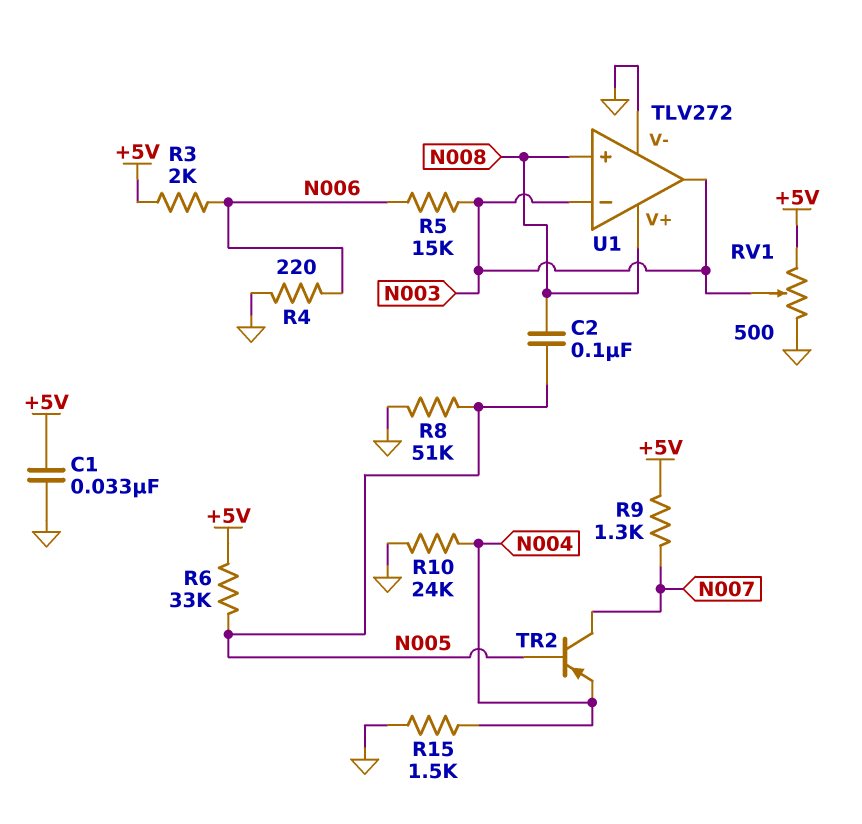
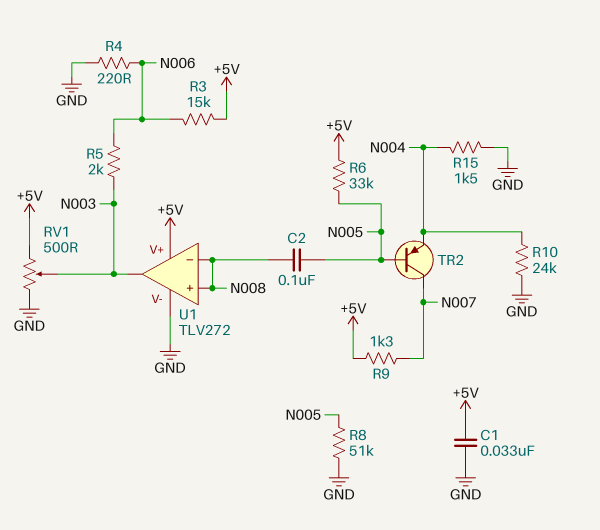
R3: 2k (+5V, N006) -> 15k (+5V, N006)
R5: 15k (N003, N006) -> 2k (N003, N006)
U1 pin V+: N008 -> +5V
U1 pin in-: N003 -> N008

